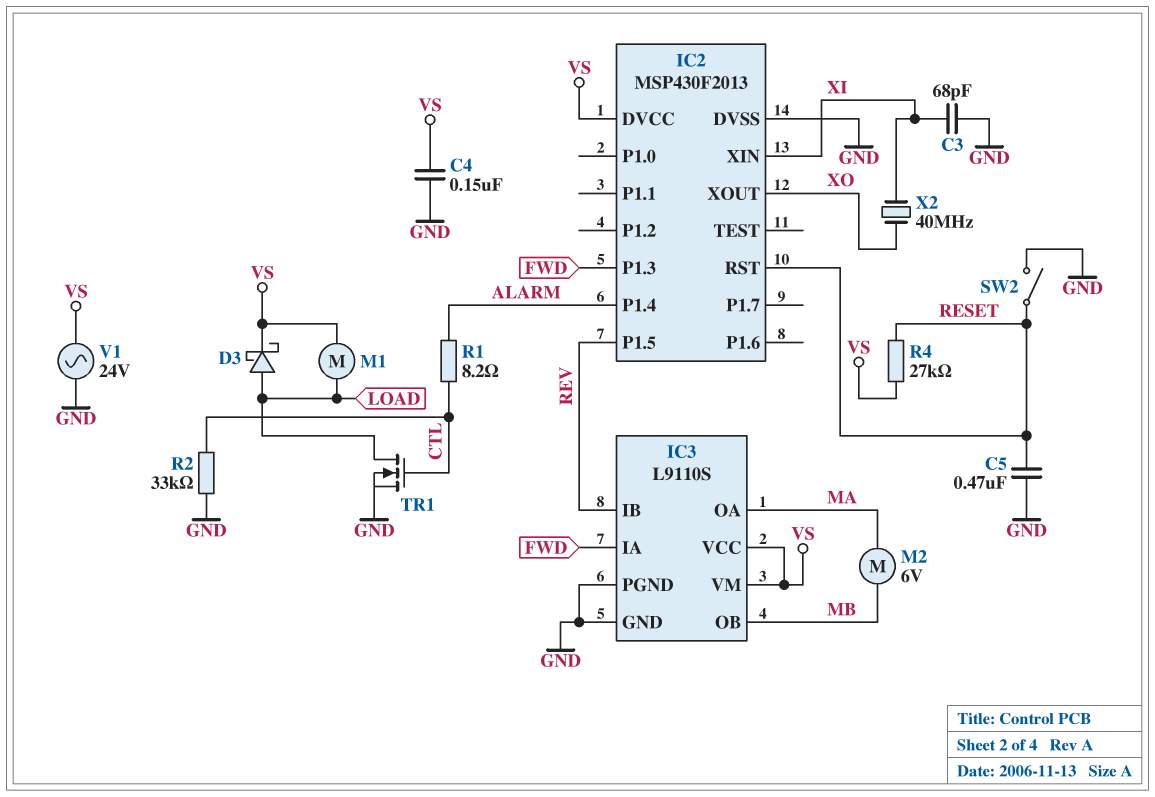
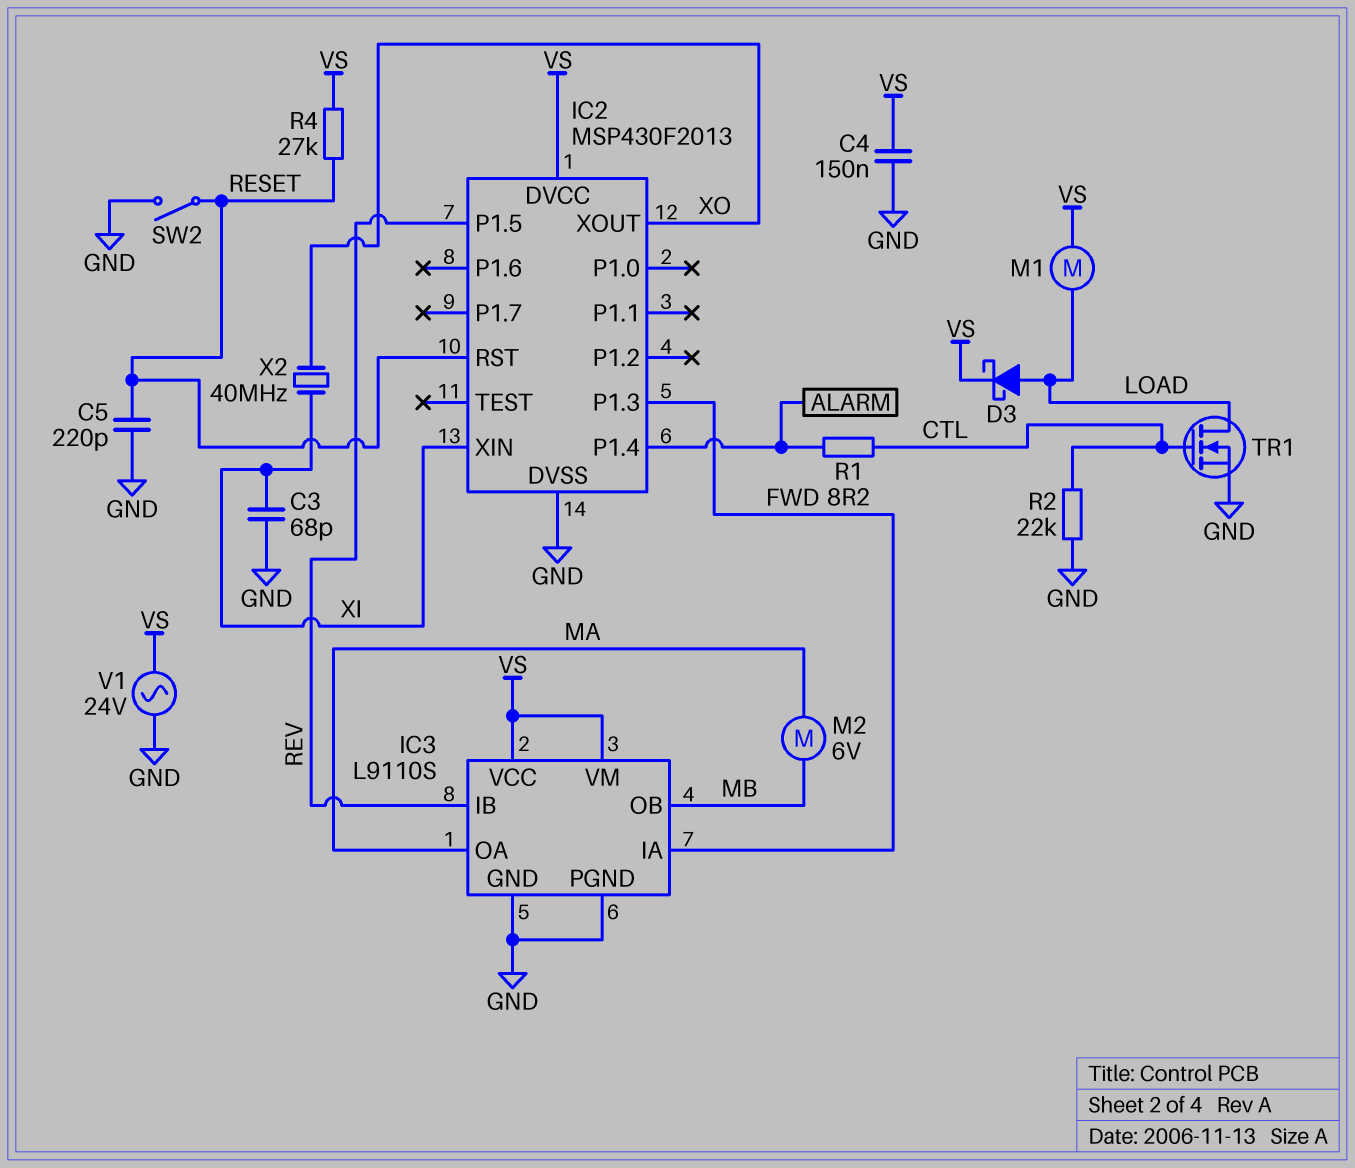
C5: 470nF (GND, RESET) -> 220pF (GND, RESET)
R2: 33k (CTL, GND) -> 22k (CTL, GND)

